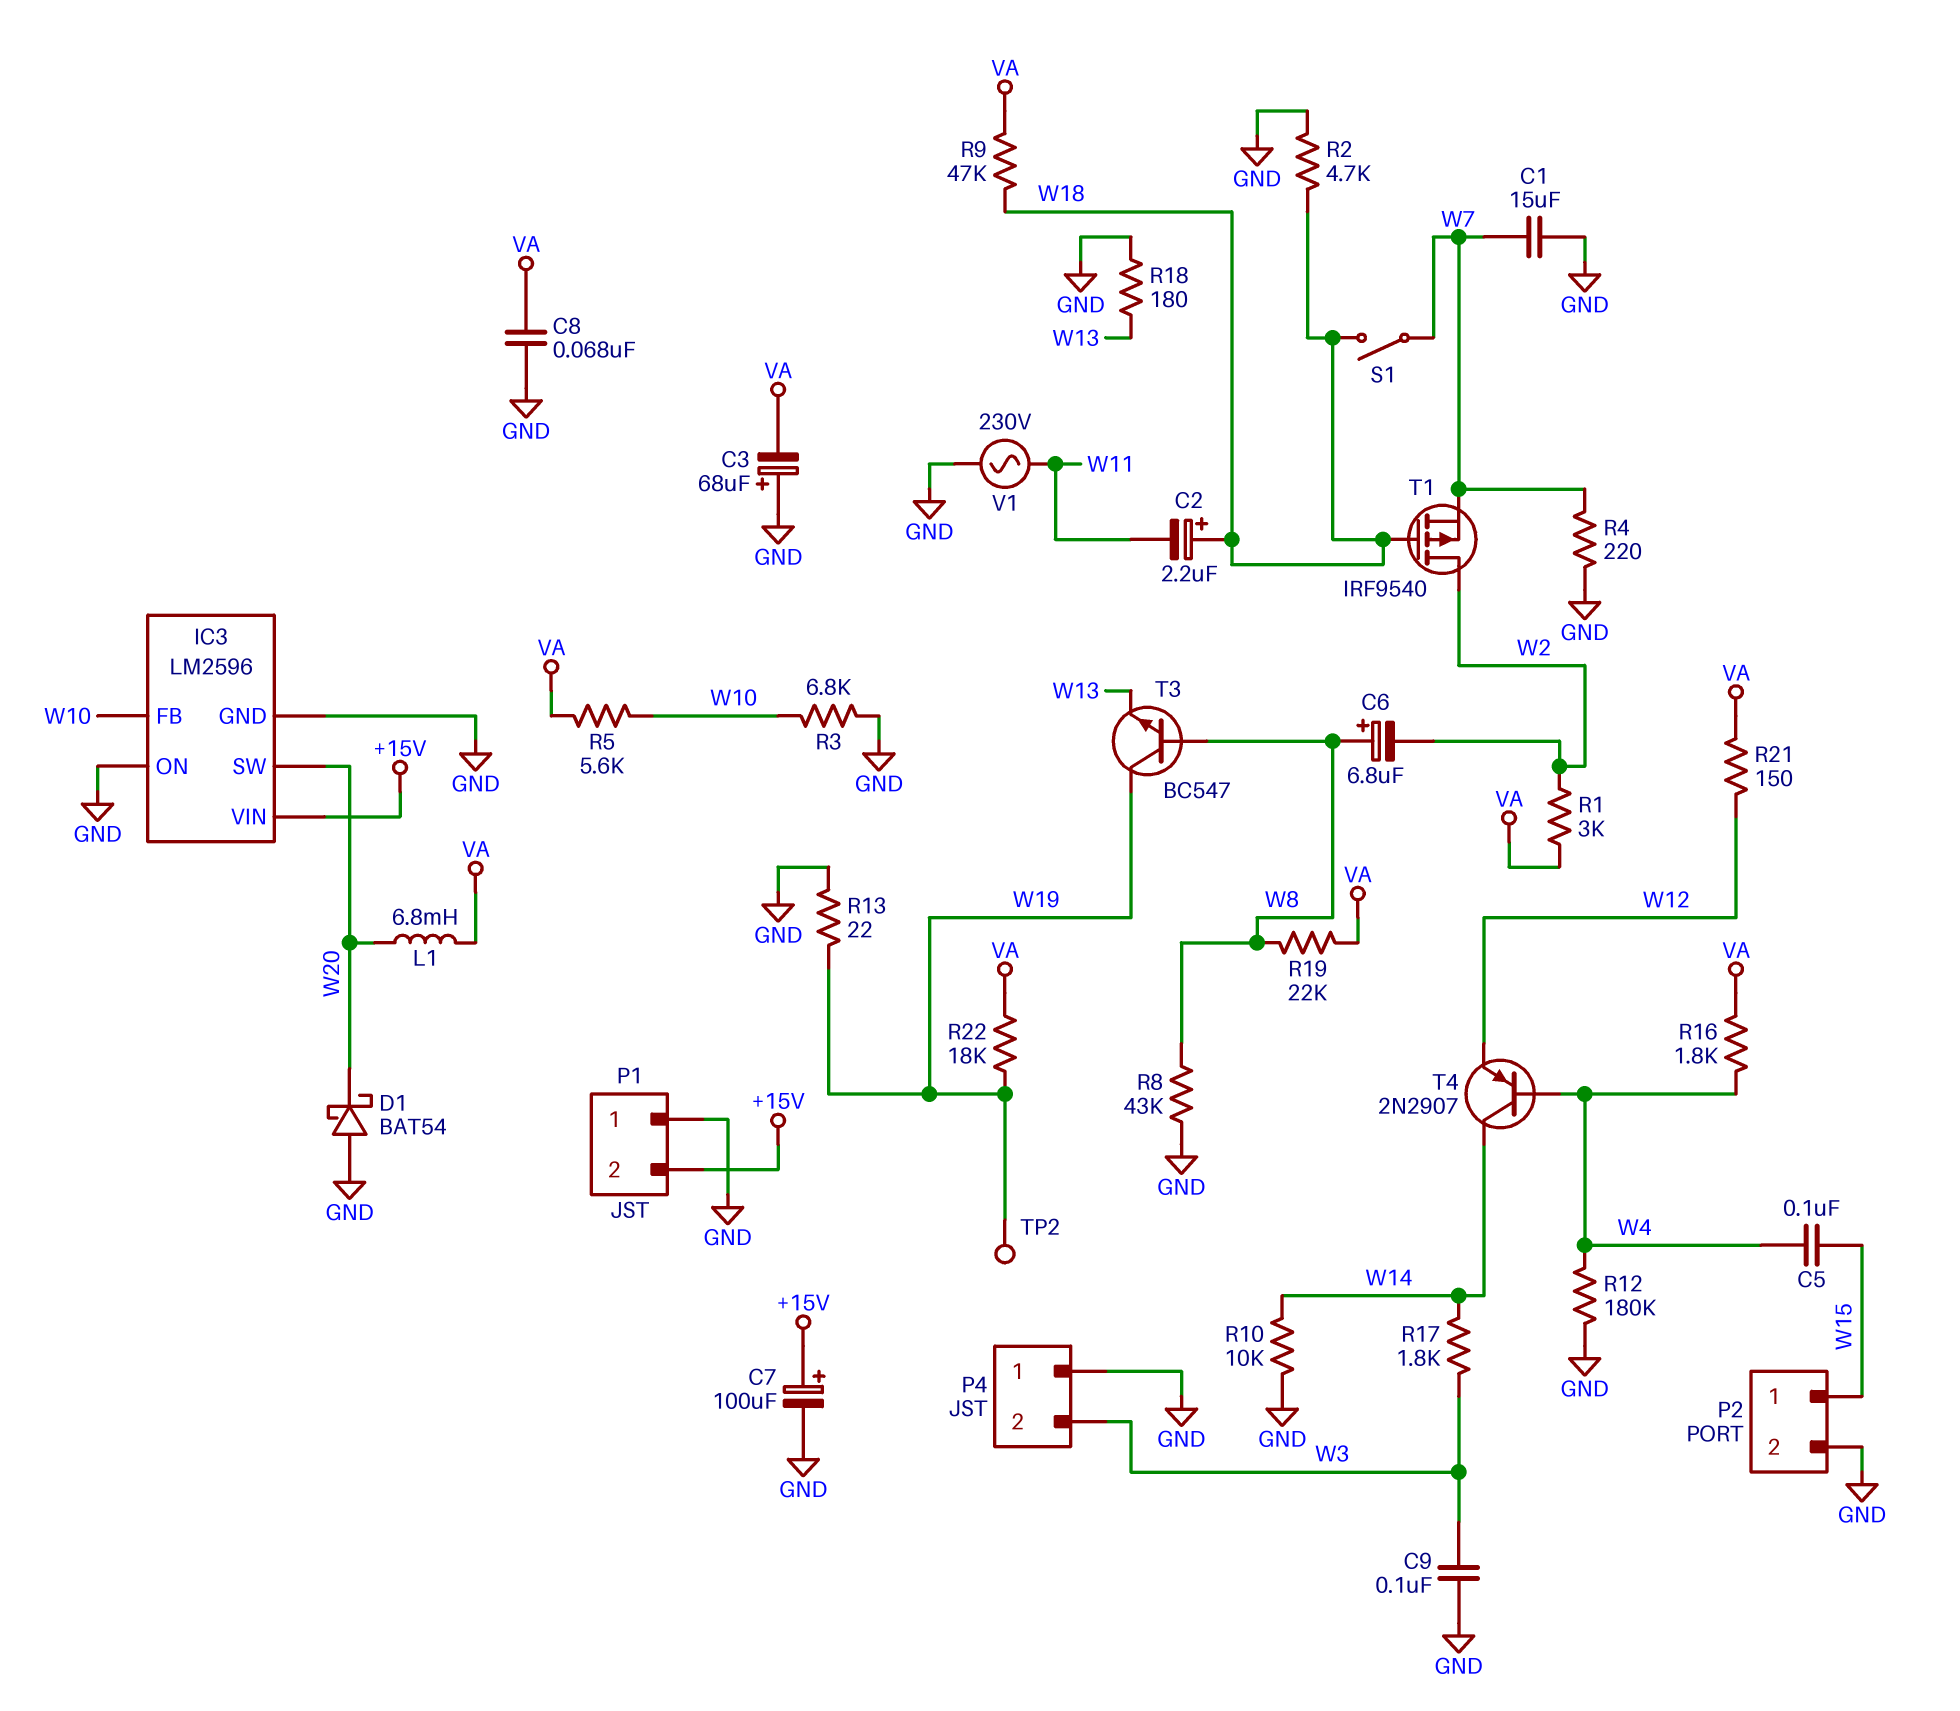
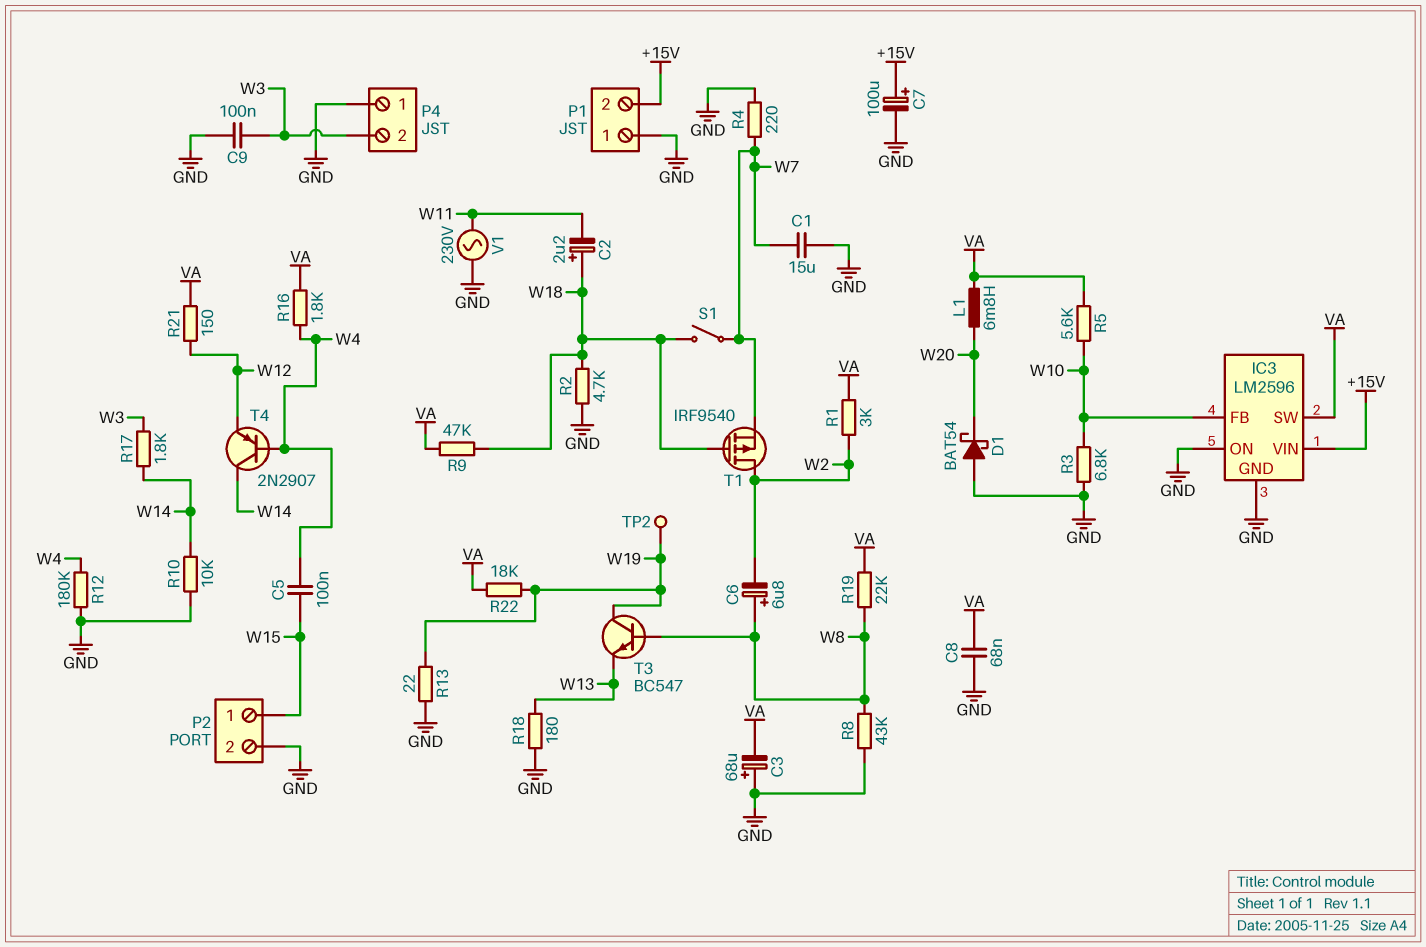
IC3 pin SW: W20 -> VA

